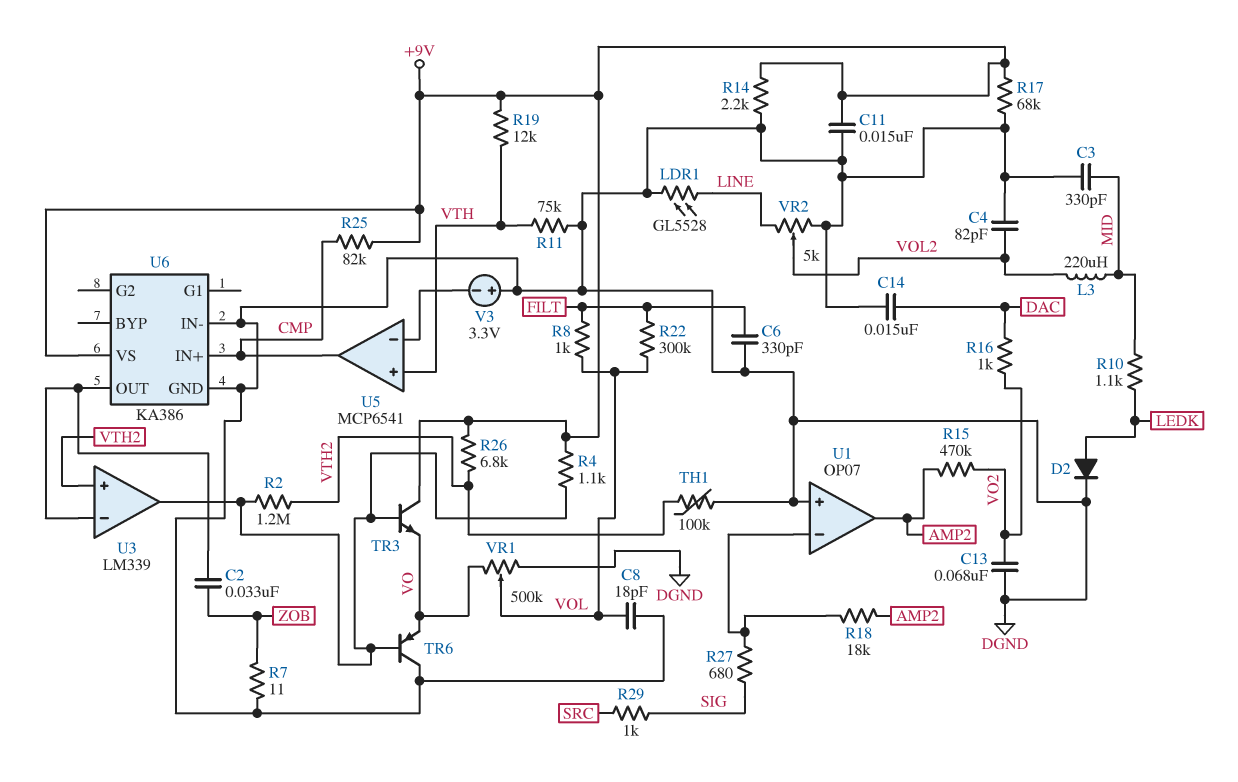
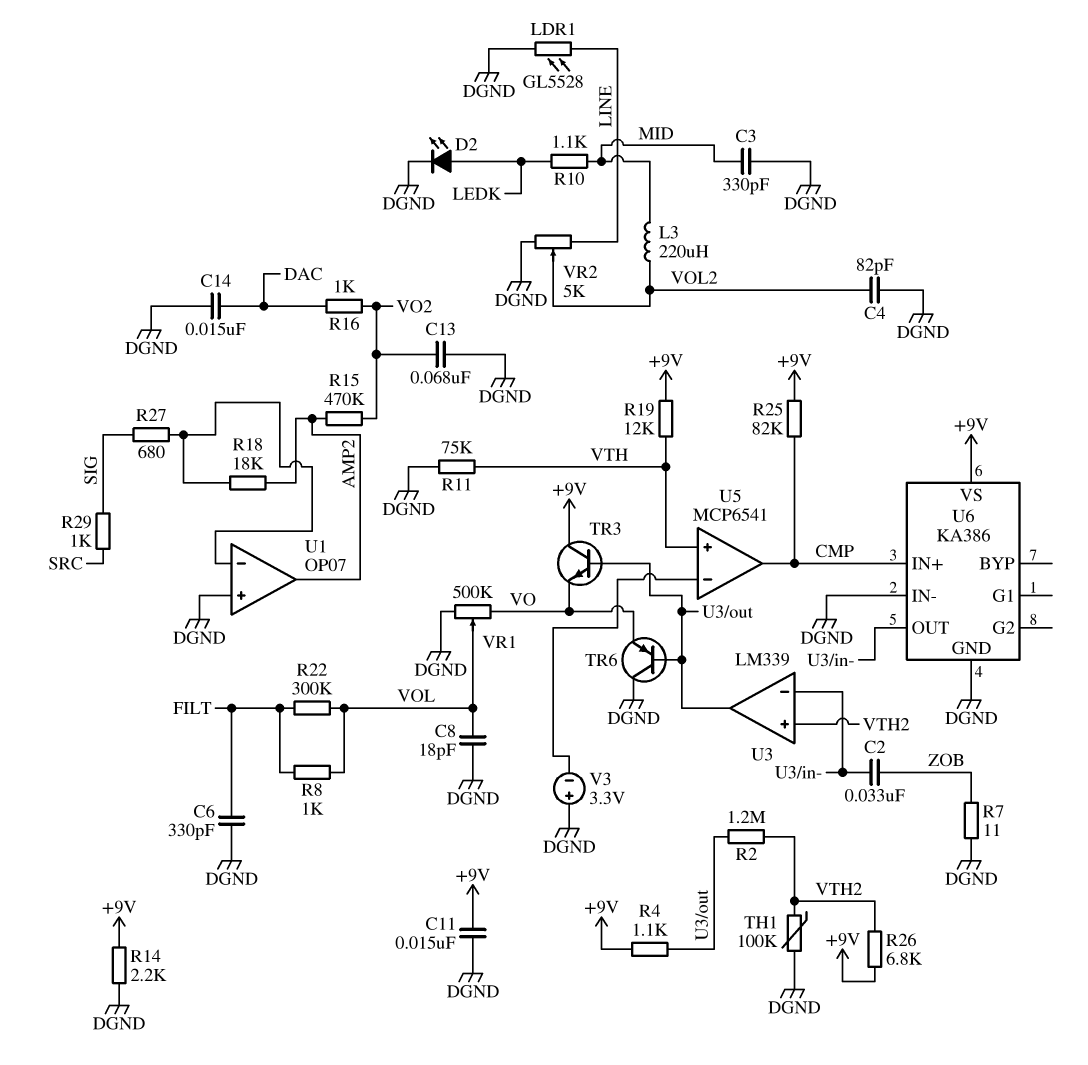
D2: diode (A LEDK, K DGND) -> LED (A LEDK, K DGND)
R17: 68k (+9V, DGND) -> none

